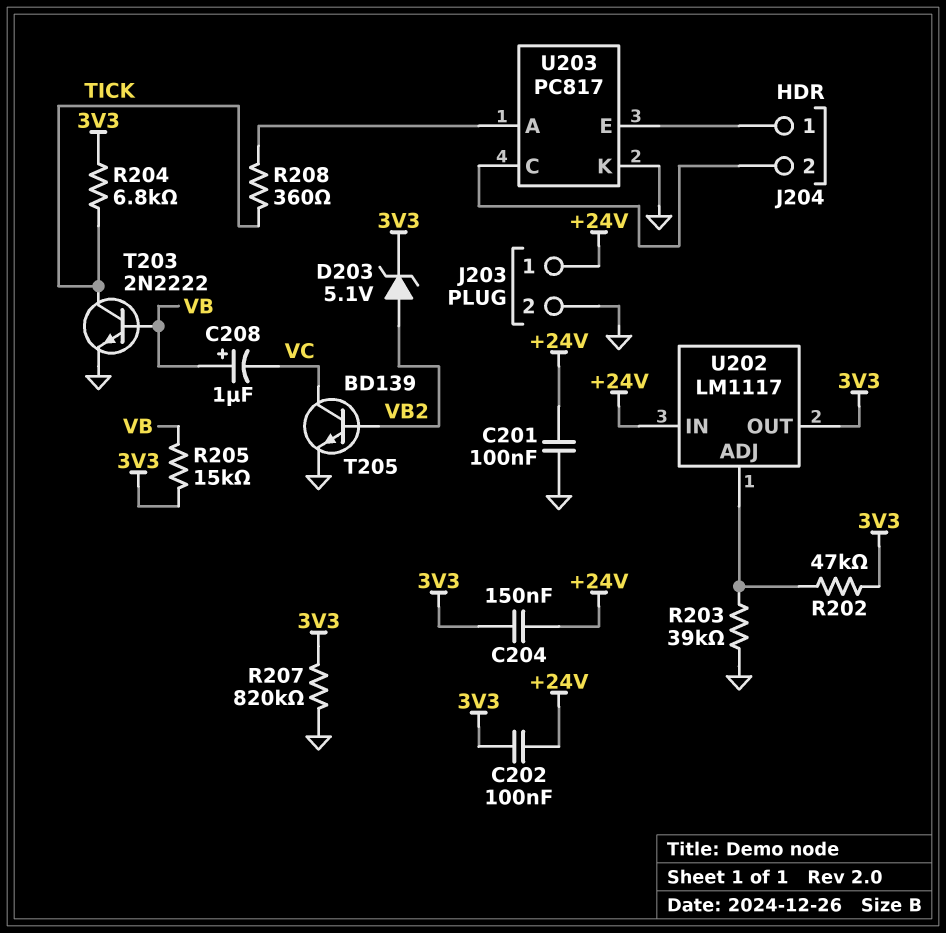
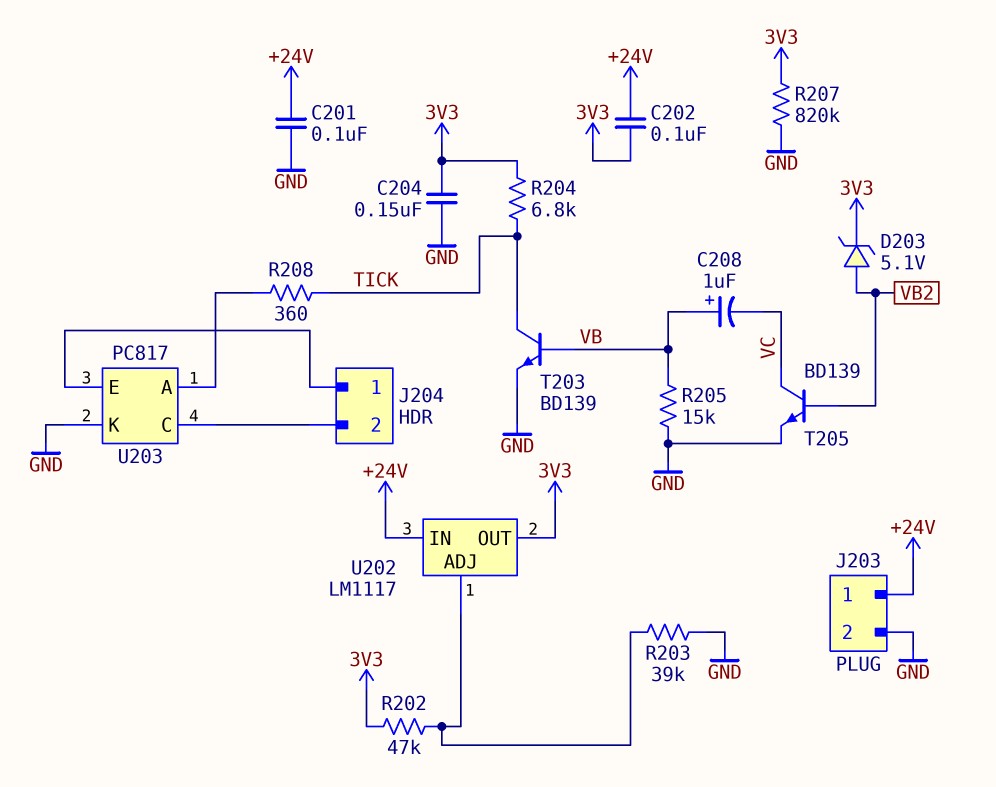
C204: 150nF (+24V, 3V3) -> 150nF (3V3, GND)
R205: 15k (3V3, VB) -> 15k (GND, VB)
T203: NPN 2N2222 (B VB, C TICK, E GND) -> NPN BD139 (B VB, C TICK, E GND)

